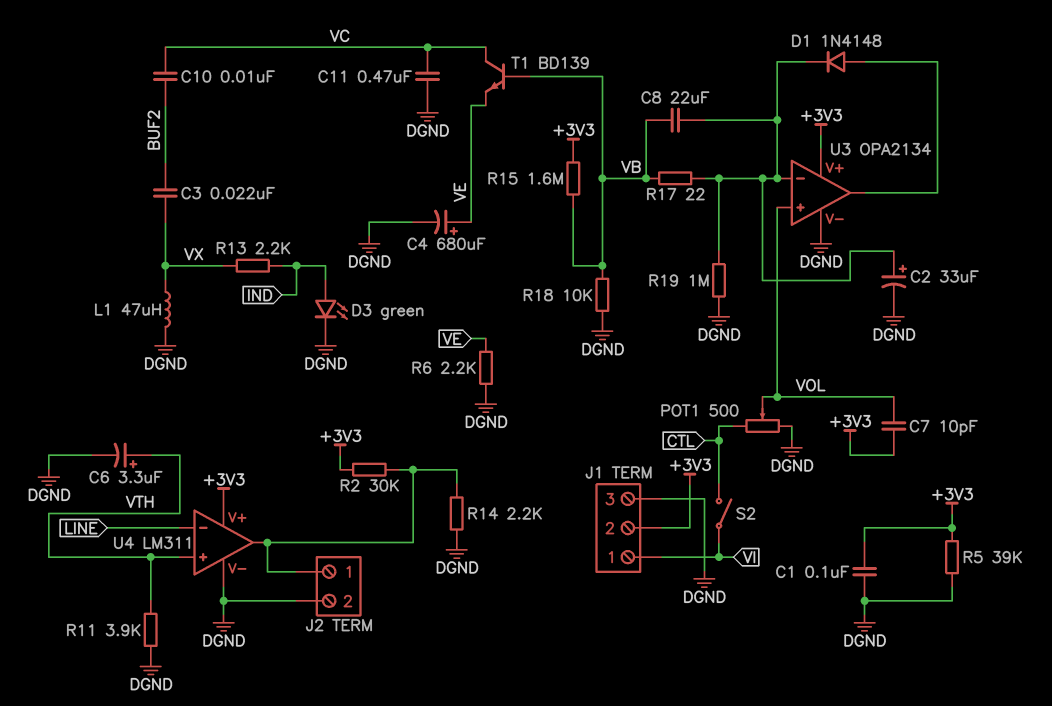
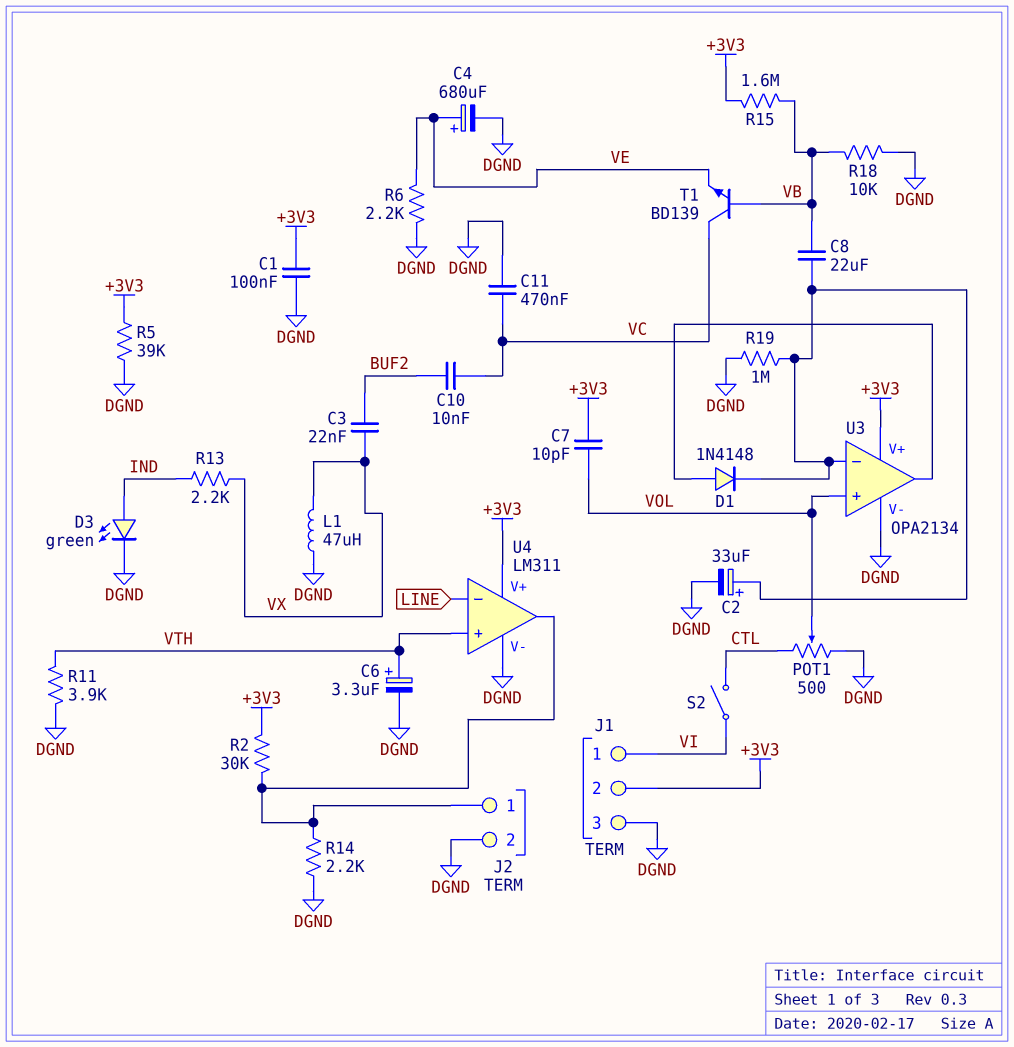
R17: 22 (U3/in-, VB) -> none

